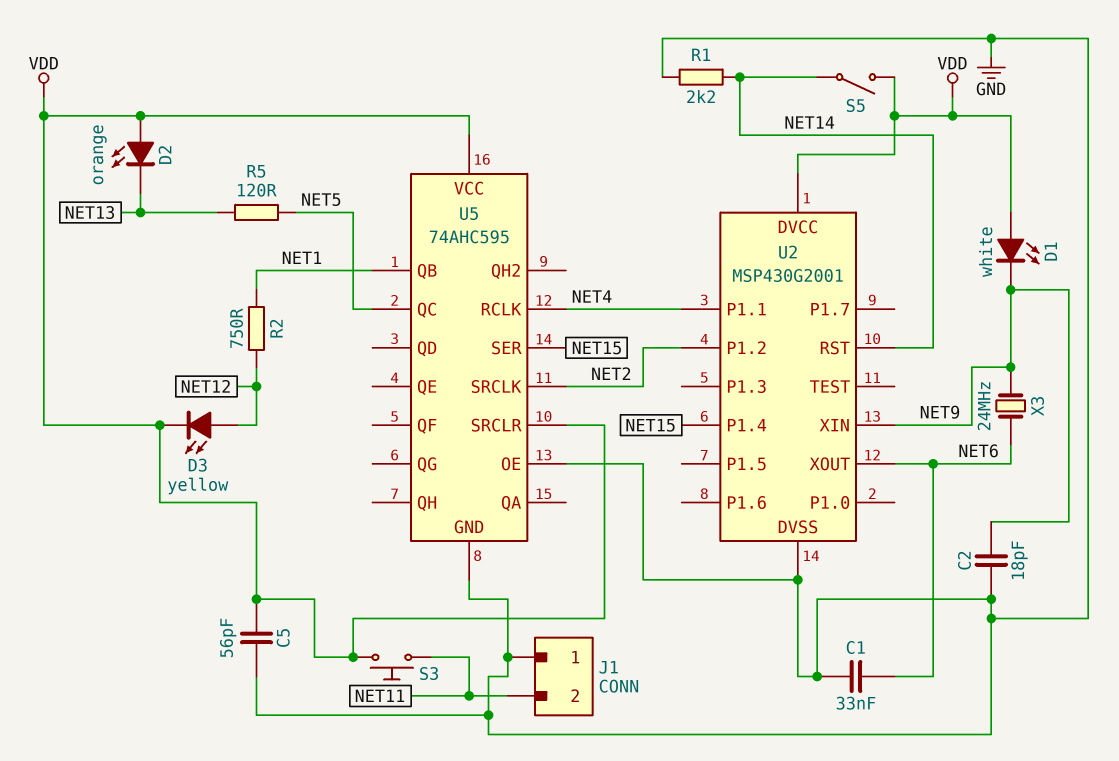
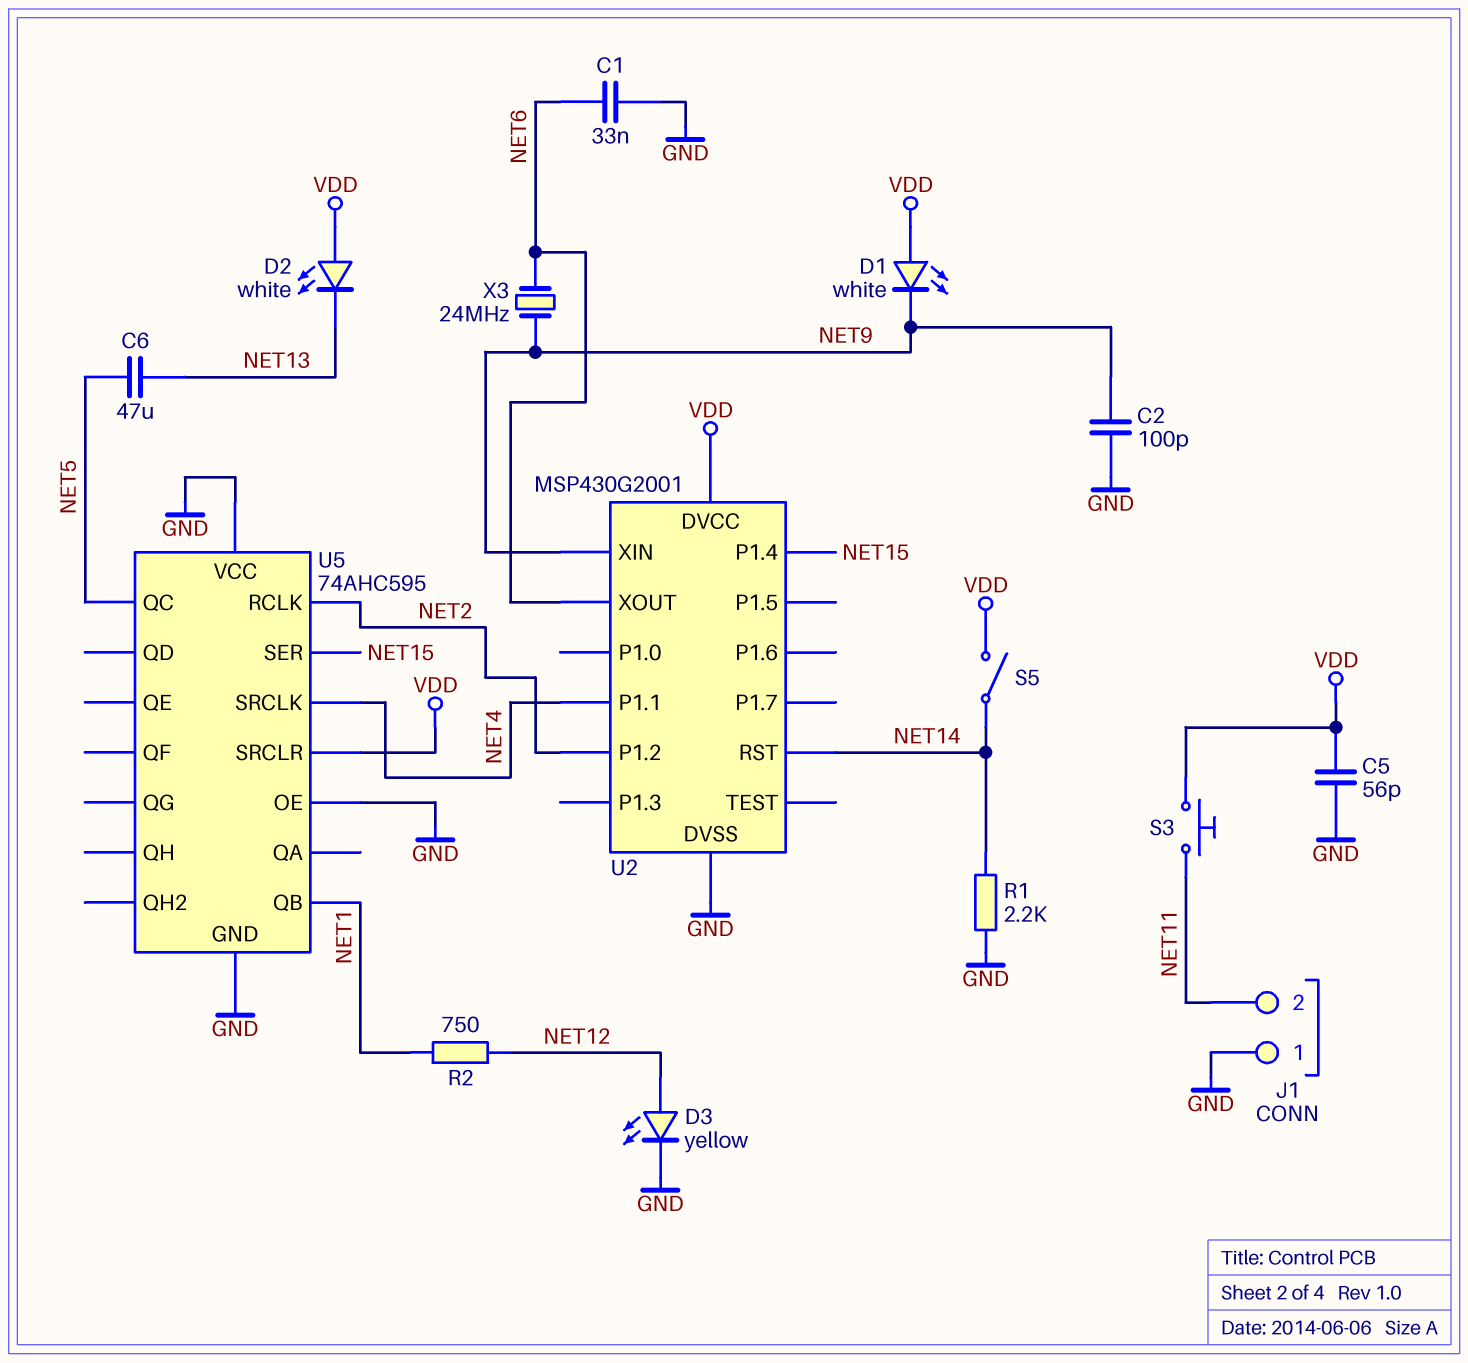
C2: 18pF (GND, NET9) -> 100pF (GND, NET9)
C6: none -> 47uF (NET5, NET13)
D2: LED orange (A VDD, K NET13) -> LED white (A VDD, K NET13)
D3: LED yellow (A NET12, K VDD) -> LED yellow (A NET12, K GND)
R5: 120 (NET5, NET13) -> none
U5 pin RCLK: NET4 -> NET2
U5 pin SRCLK: NET2 -> NET4
U5 pin VCC: VDD -> GND

